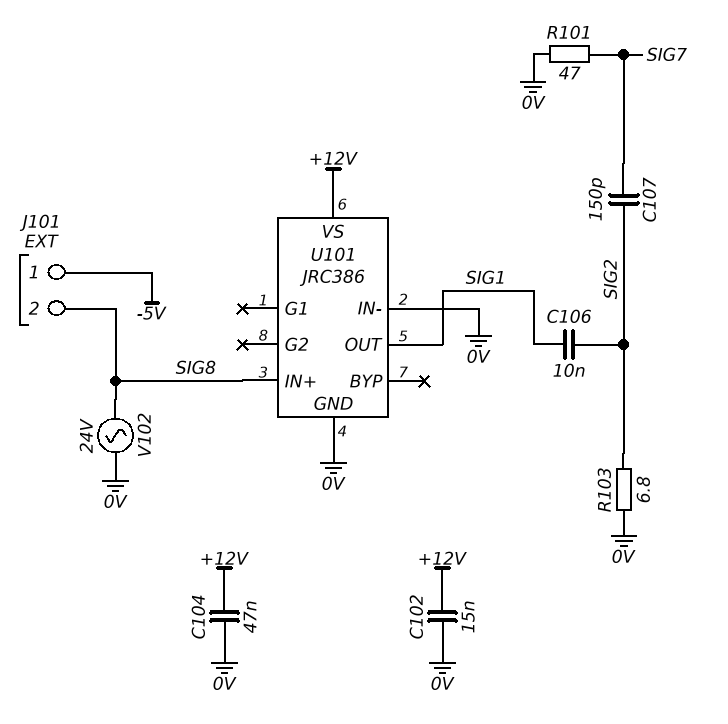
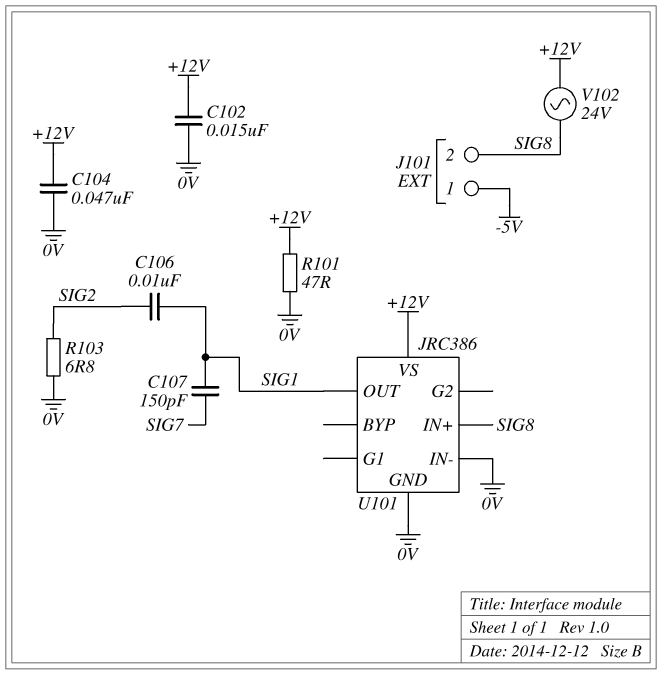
C107: 150pF (SIG2, SIG7) -> 150pF (SIG1, SIG7)
R101: 47 (0V, SIG7) -> 47 (+12V, 0V)
V102: AC 24V (0V, SIG8) -> AC 24V (+12V, SIG8)

